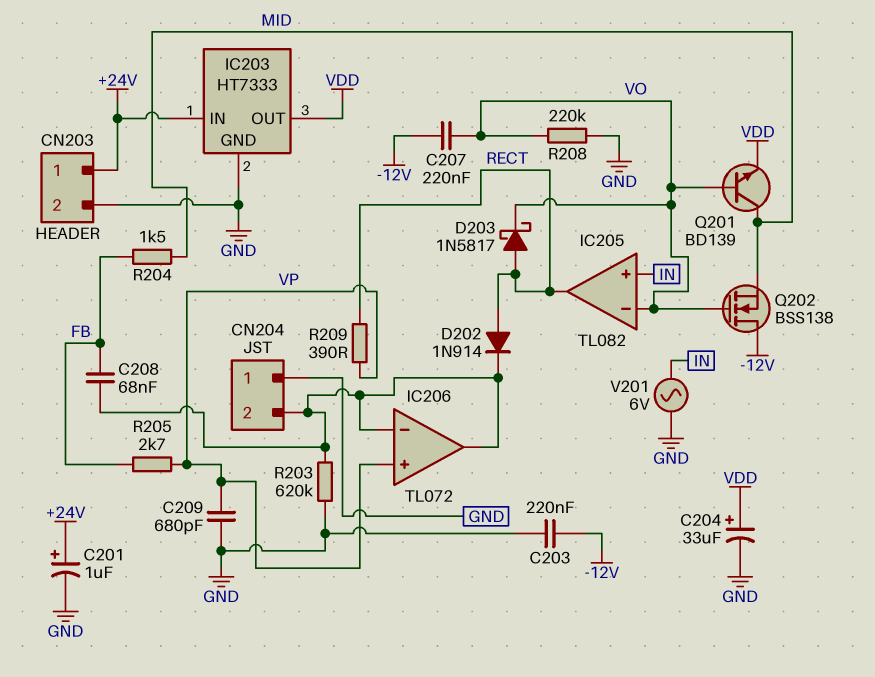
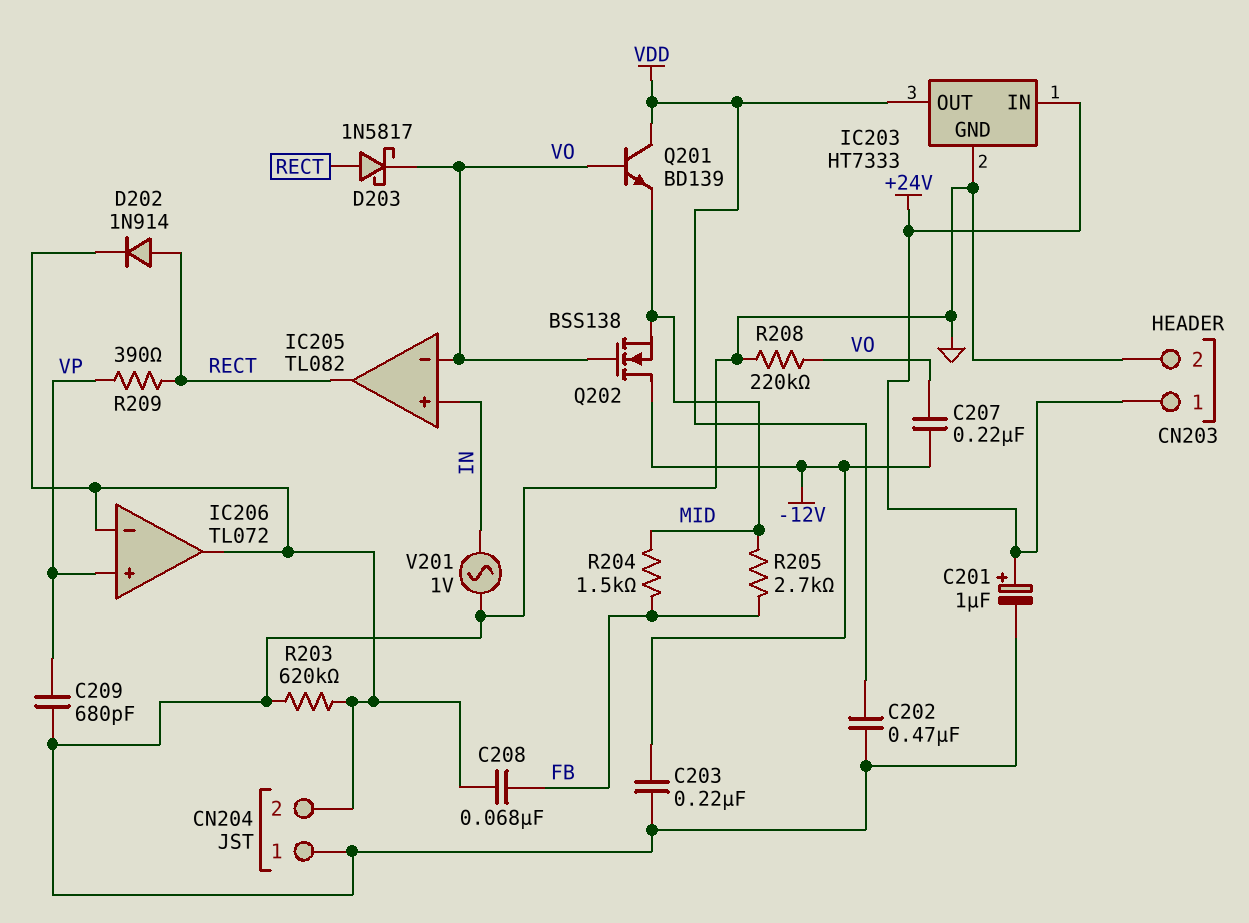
C202: none -> 470nF (GND, VDD)
C204: 33uF (plus VDD, minus GND) -> none
Q201: NPN BD139 (B VO, C MID, E VDD) -> NPN BD139 (B VO, C VDD, E MID)
R205: 2.7k (FB, VP) -> 2.7k (FB, MID)
V201: AC 6V (GND, IN) -> AC 1V (GND, IN)

